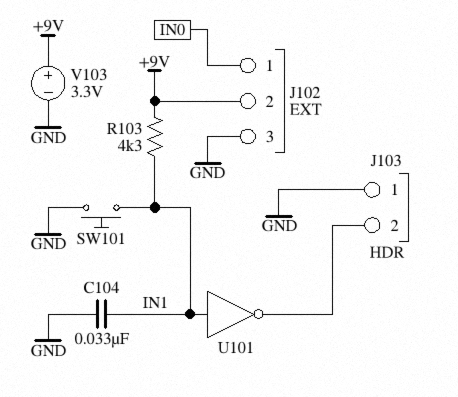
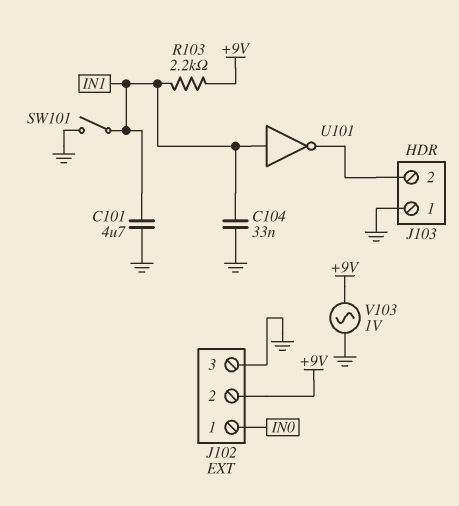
C101: none -> 4.7uF (GND, IN1)
R103: 4.3k (+9V, IN1) -> 2.2k (+9V, IN1)
SW101: button (GND, IN1) -> switch (GND, IN1)
V103: 3.3V (plus +9V, minus GND) -> AC 1V (+9V, GND)

